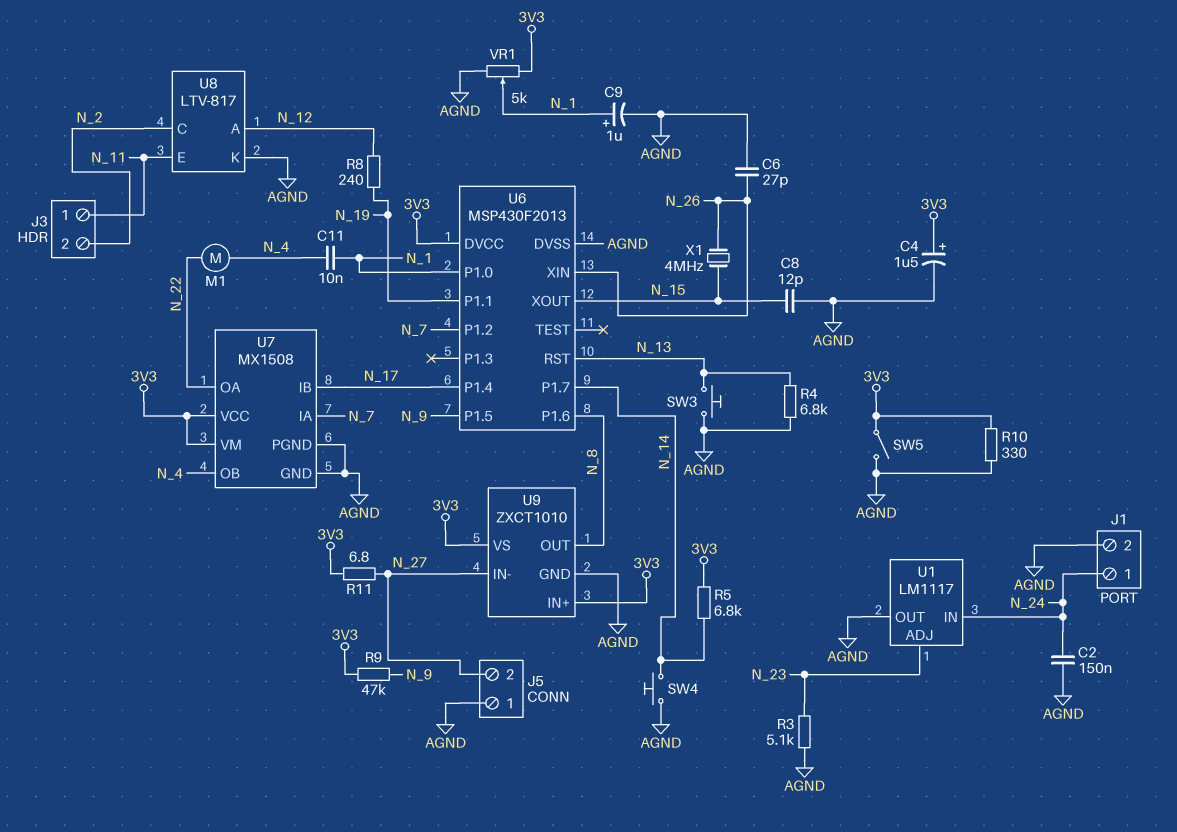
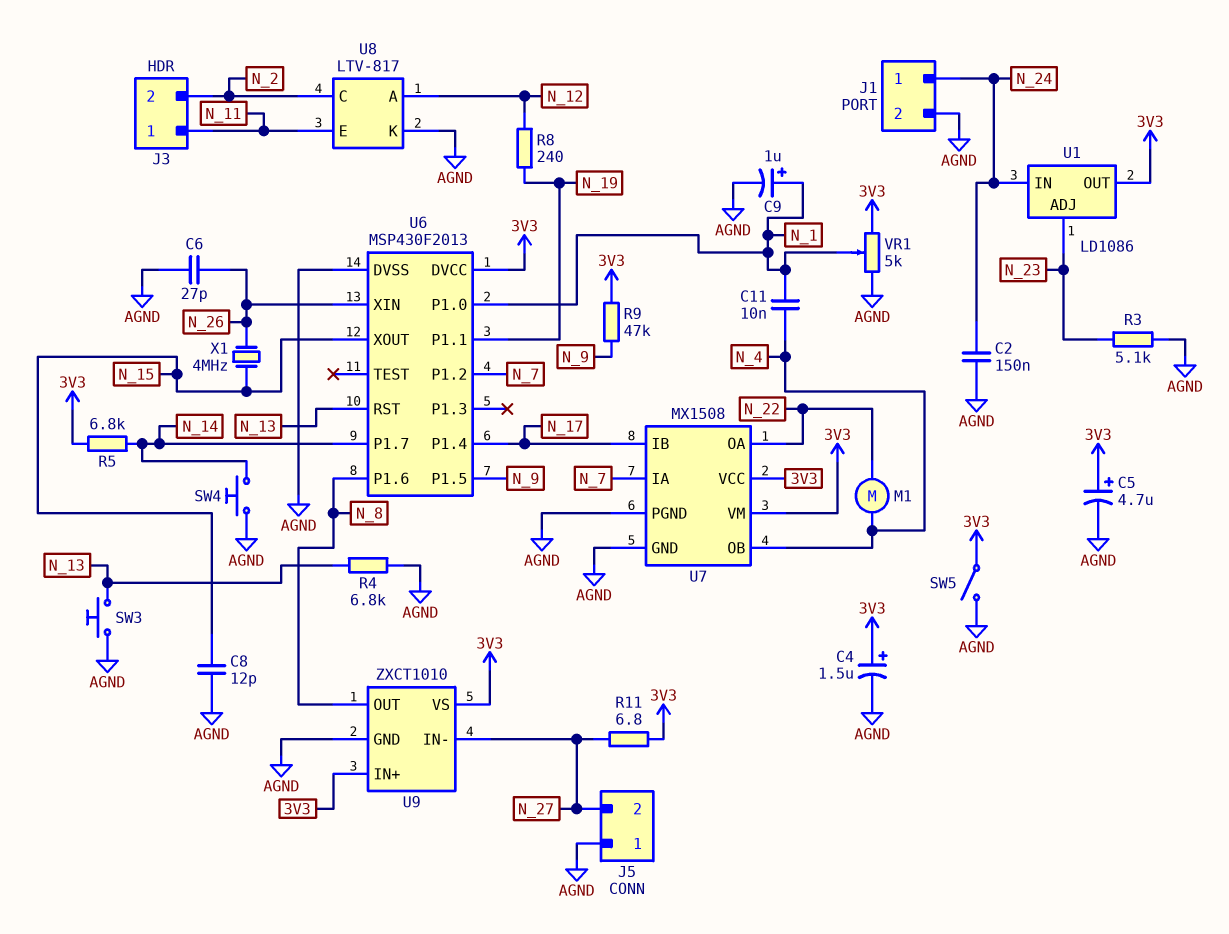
C5: none -> 4.7uF (plus 3V3, minus AGND)
R10: 330 (3V3, AGND) -> none
U1: LM1117 -> LD1086
U1 pin OUT: AGND -> 3V3

